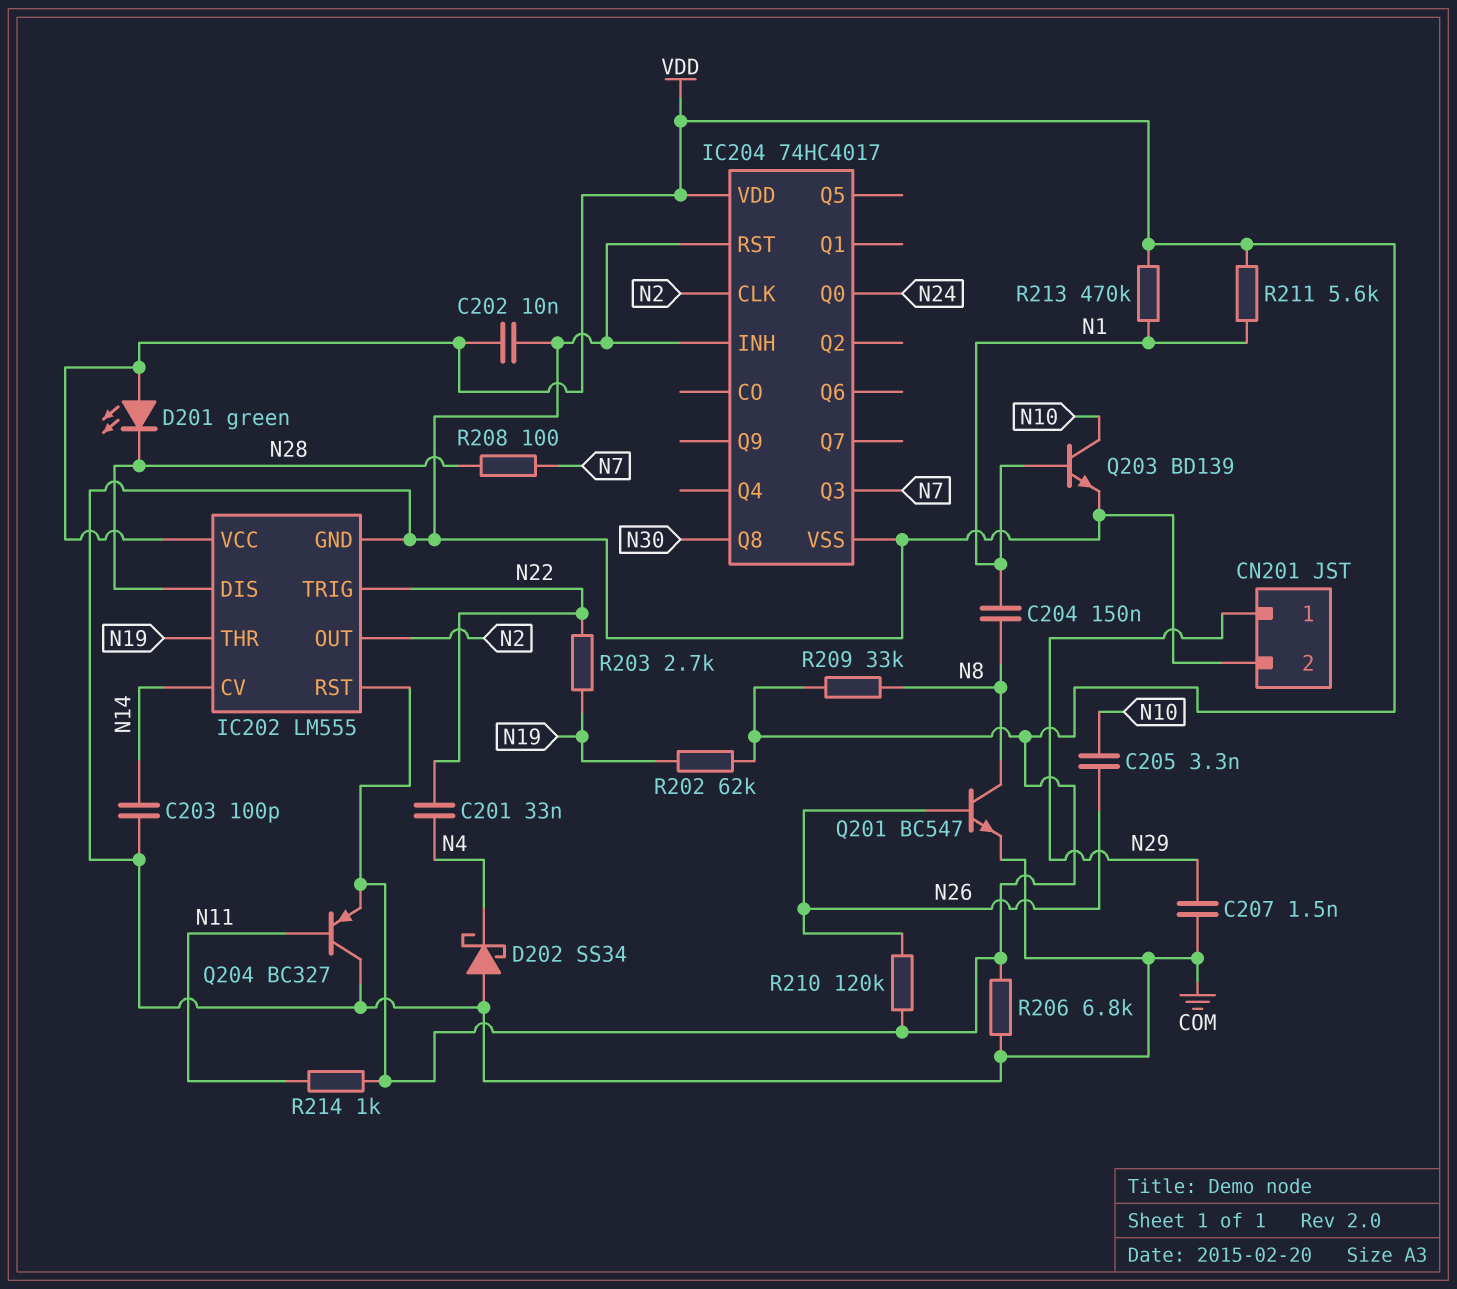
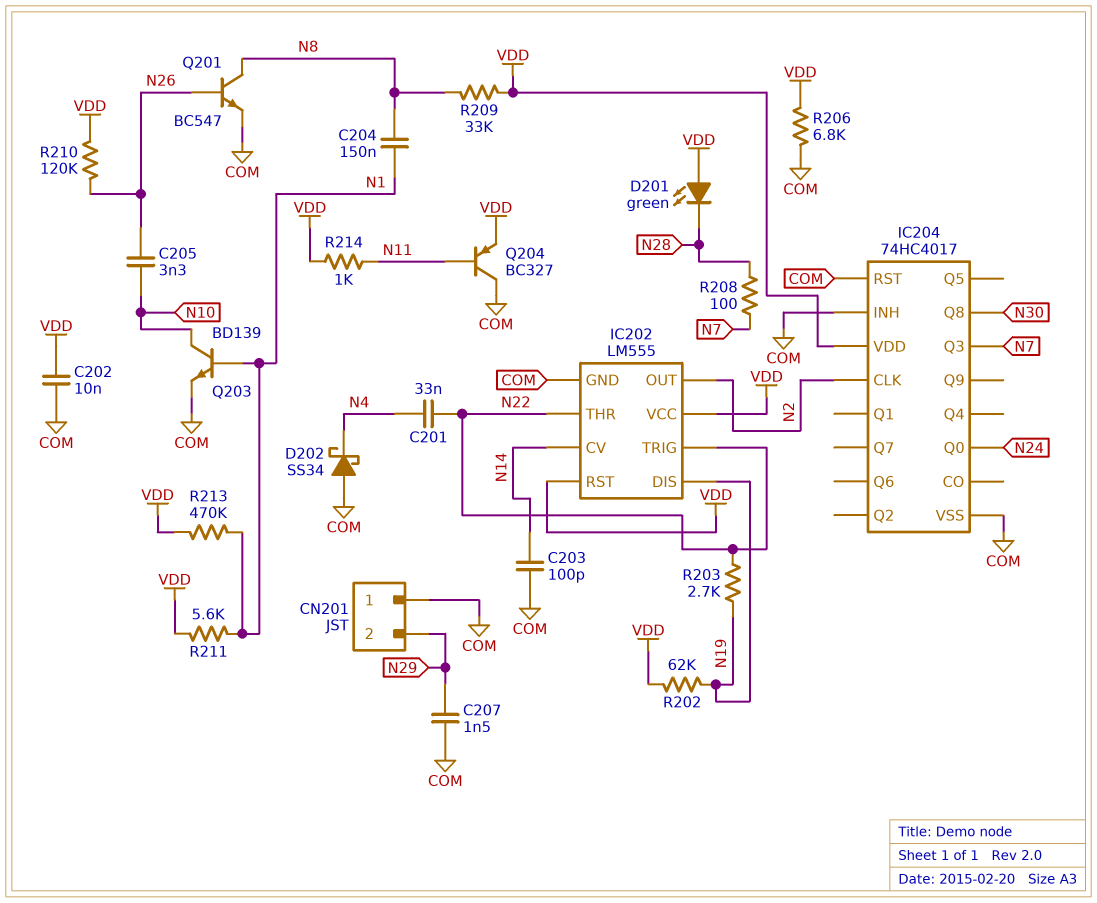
CN201 pin 1: N29 -> COM
CN201 pin 2: COM -> N29
IC202 pin DIS: N28 -> N19
IC202 pin THR: N19 -> N22

